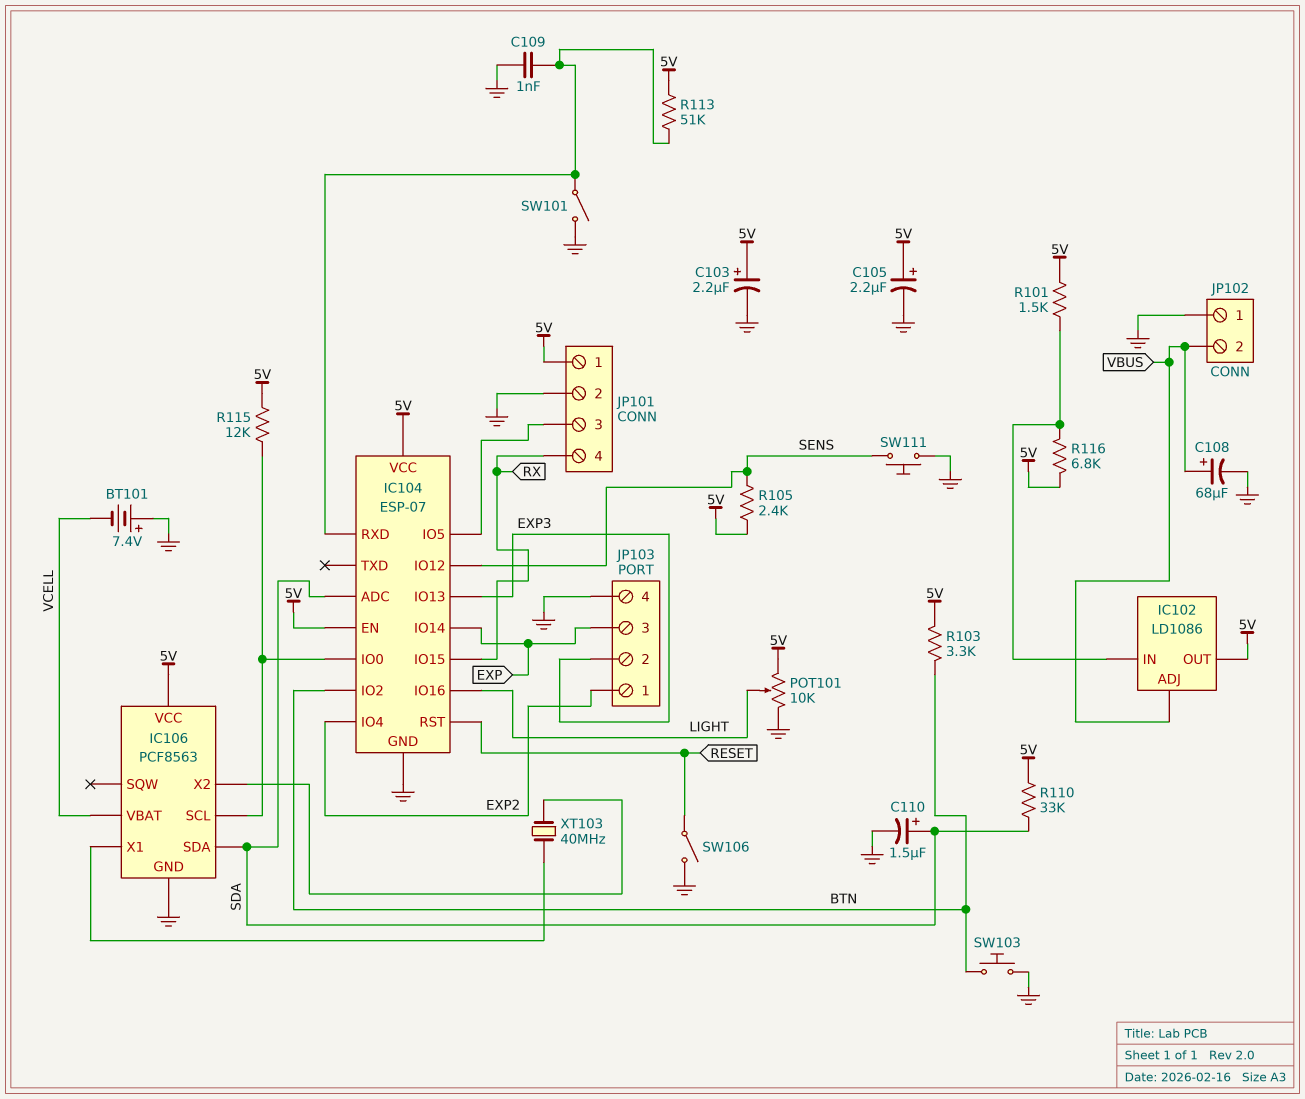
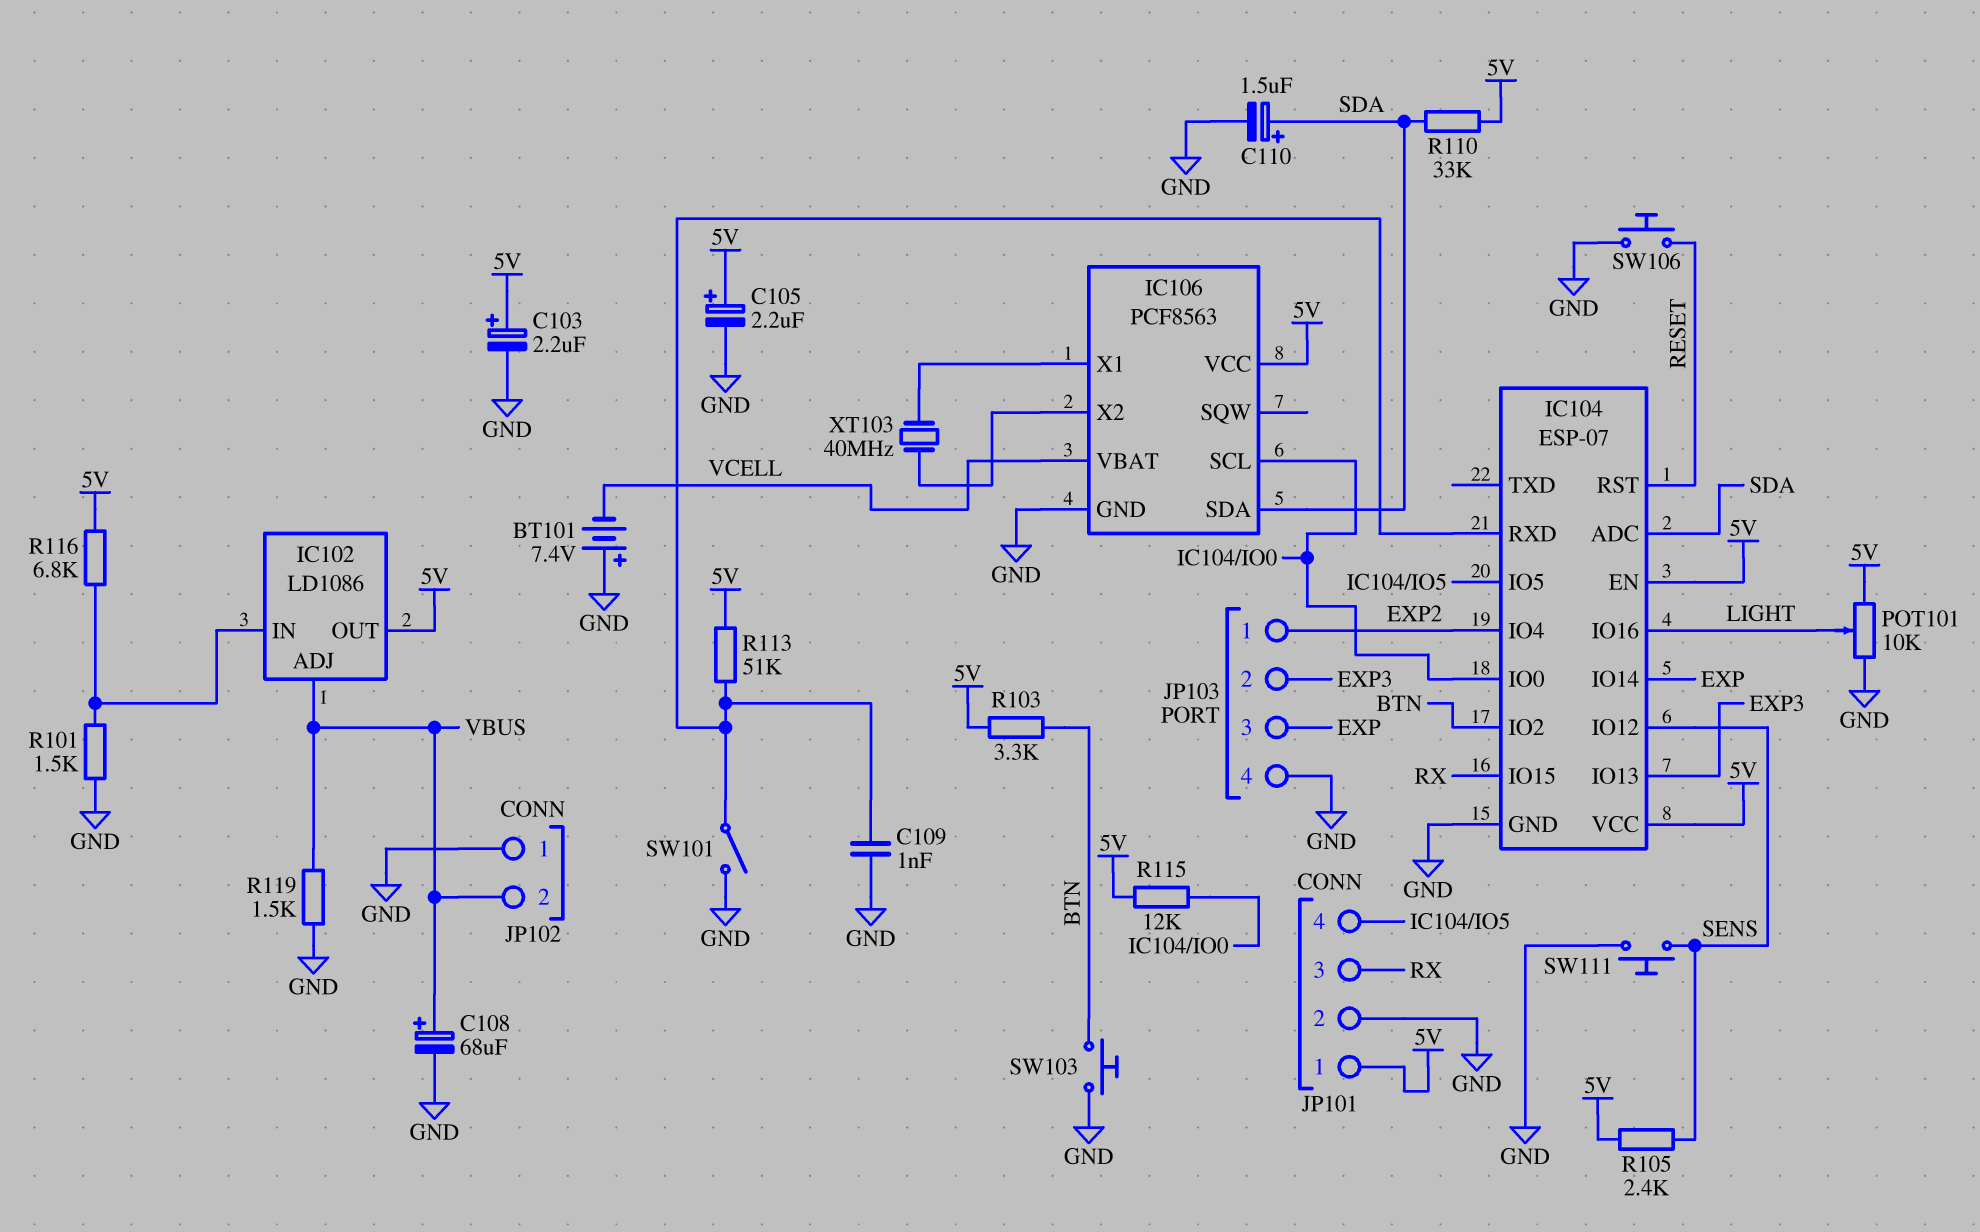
JP101 pin 3: IC104/IO5 -> RX
JP101 pin 4: RX -> IC104/IO5
R101: 1.5k (5V, IC102/IN) -> 1.5k (GND, IC102/IN)
R119: none -> 1.5k (GND, VBUS)
SW106: switch (GND, RESET) -> button (GND, RESET)

